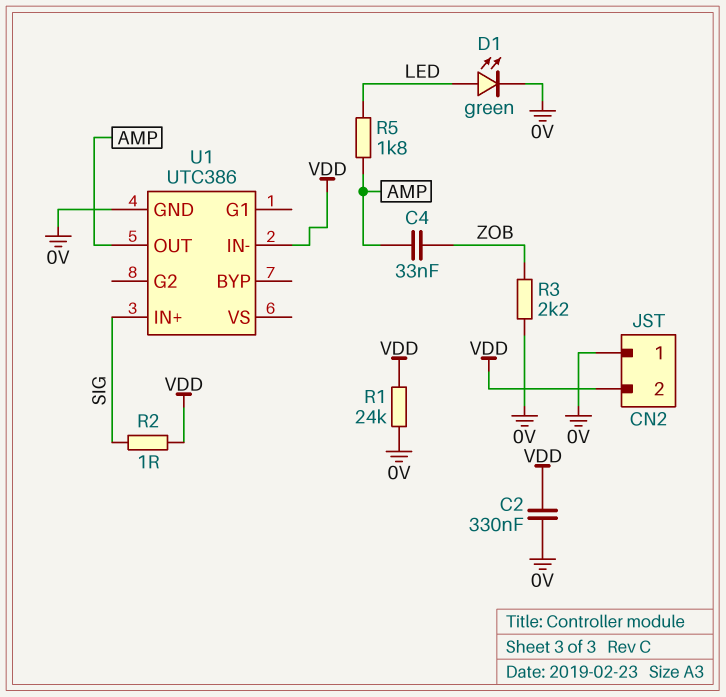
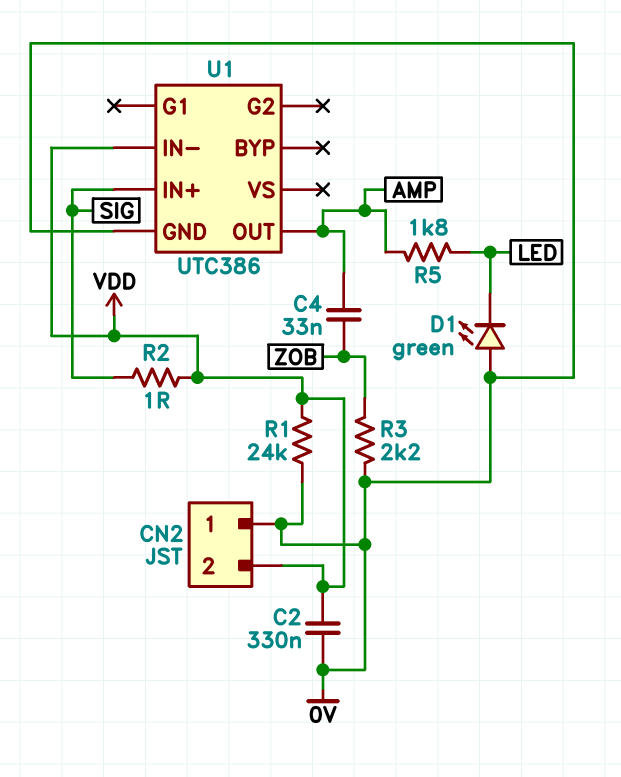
D1: LED green (A LED, K 0V) -> LED green (A 0V, K LED)

